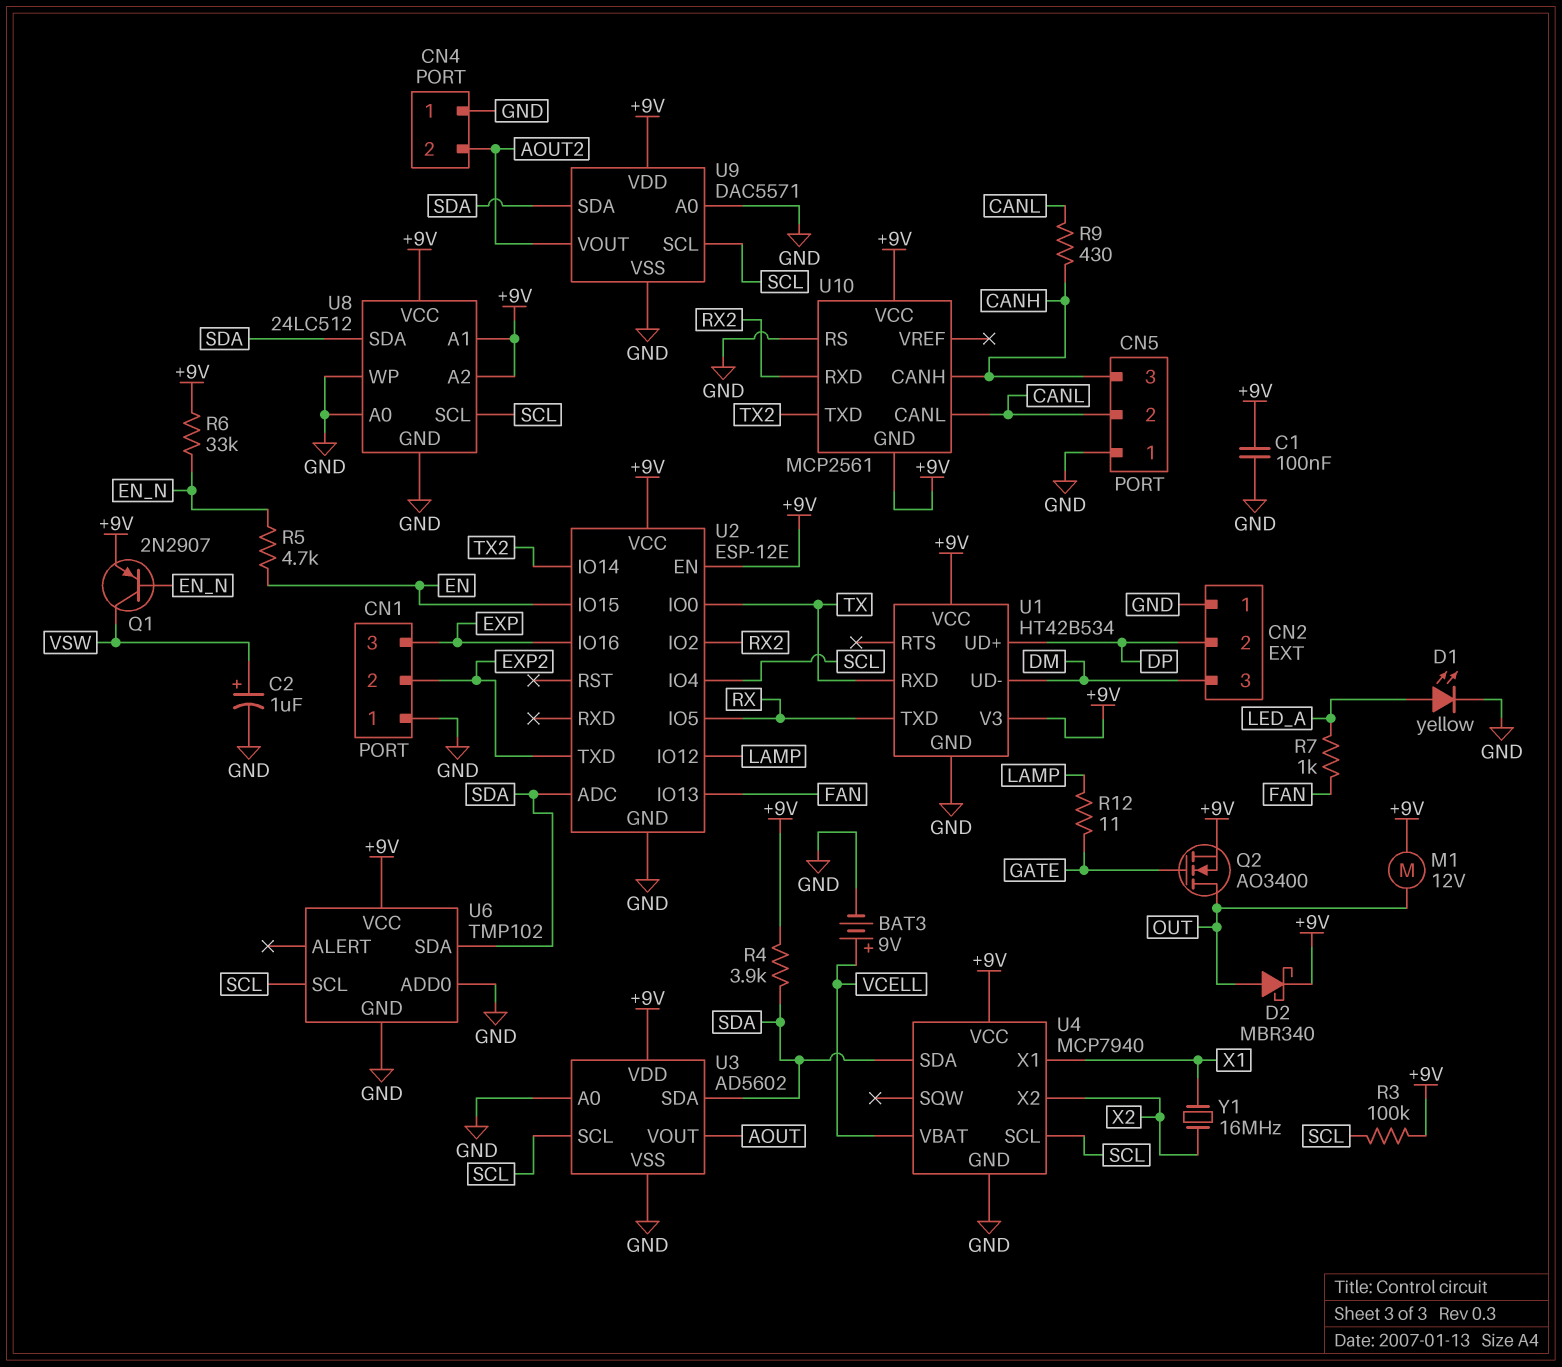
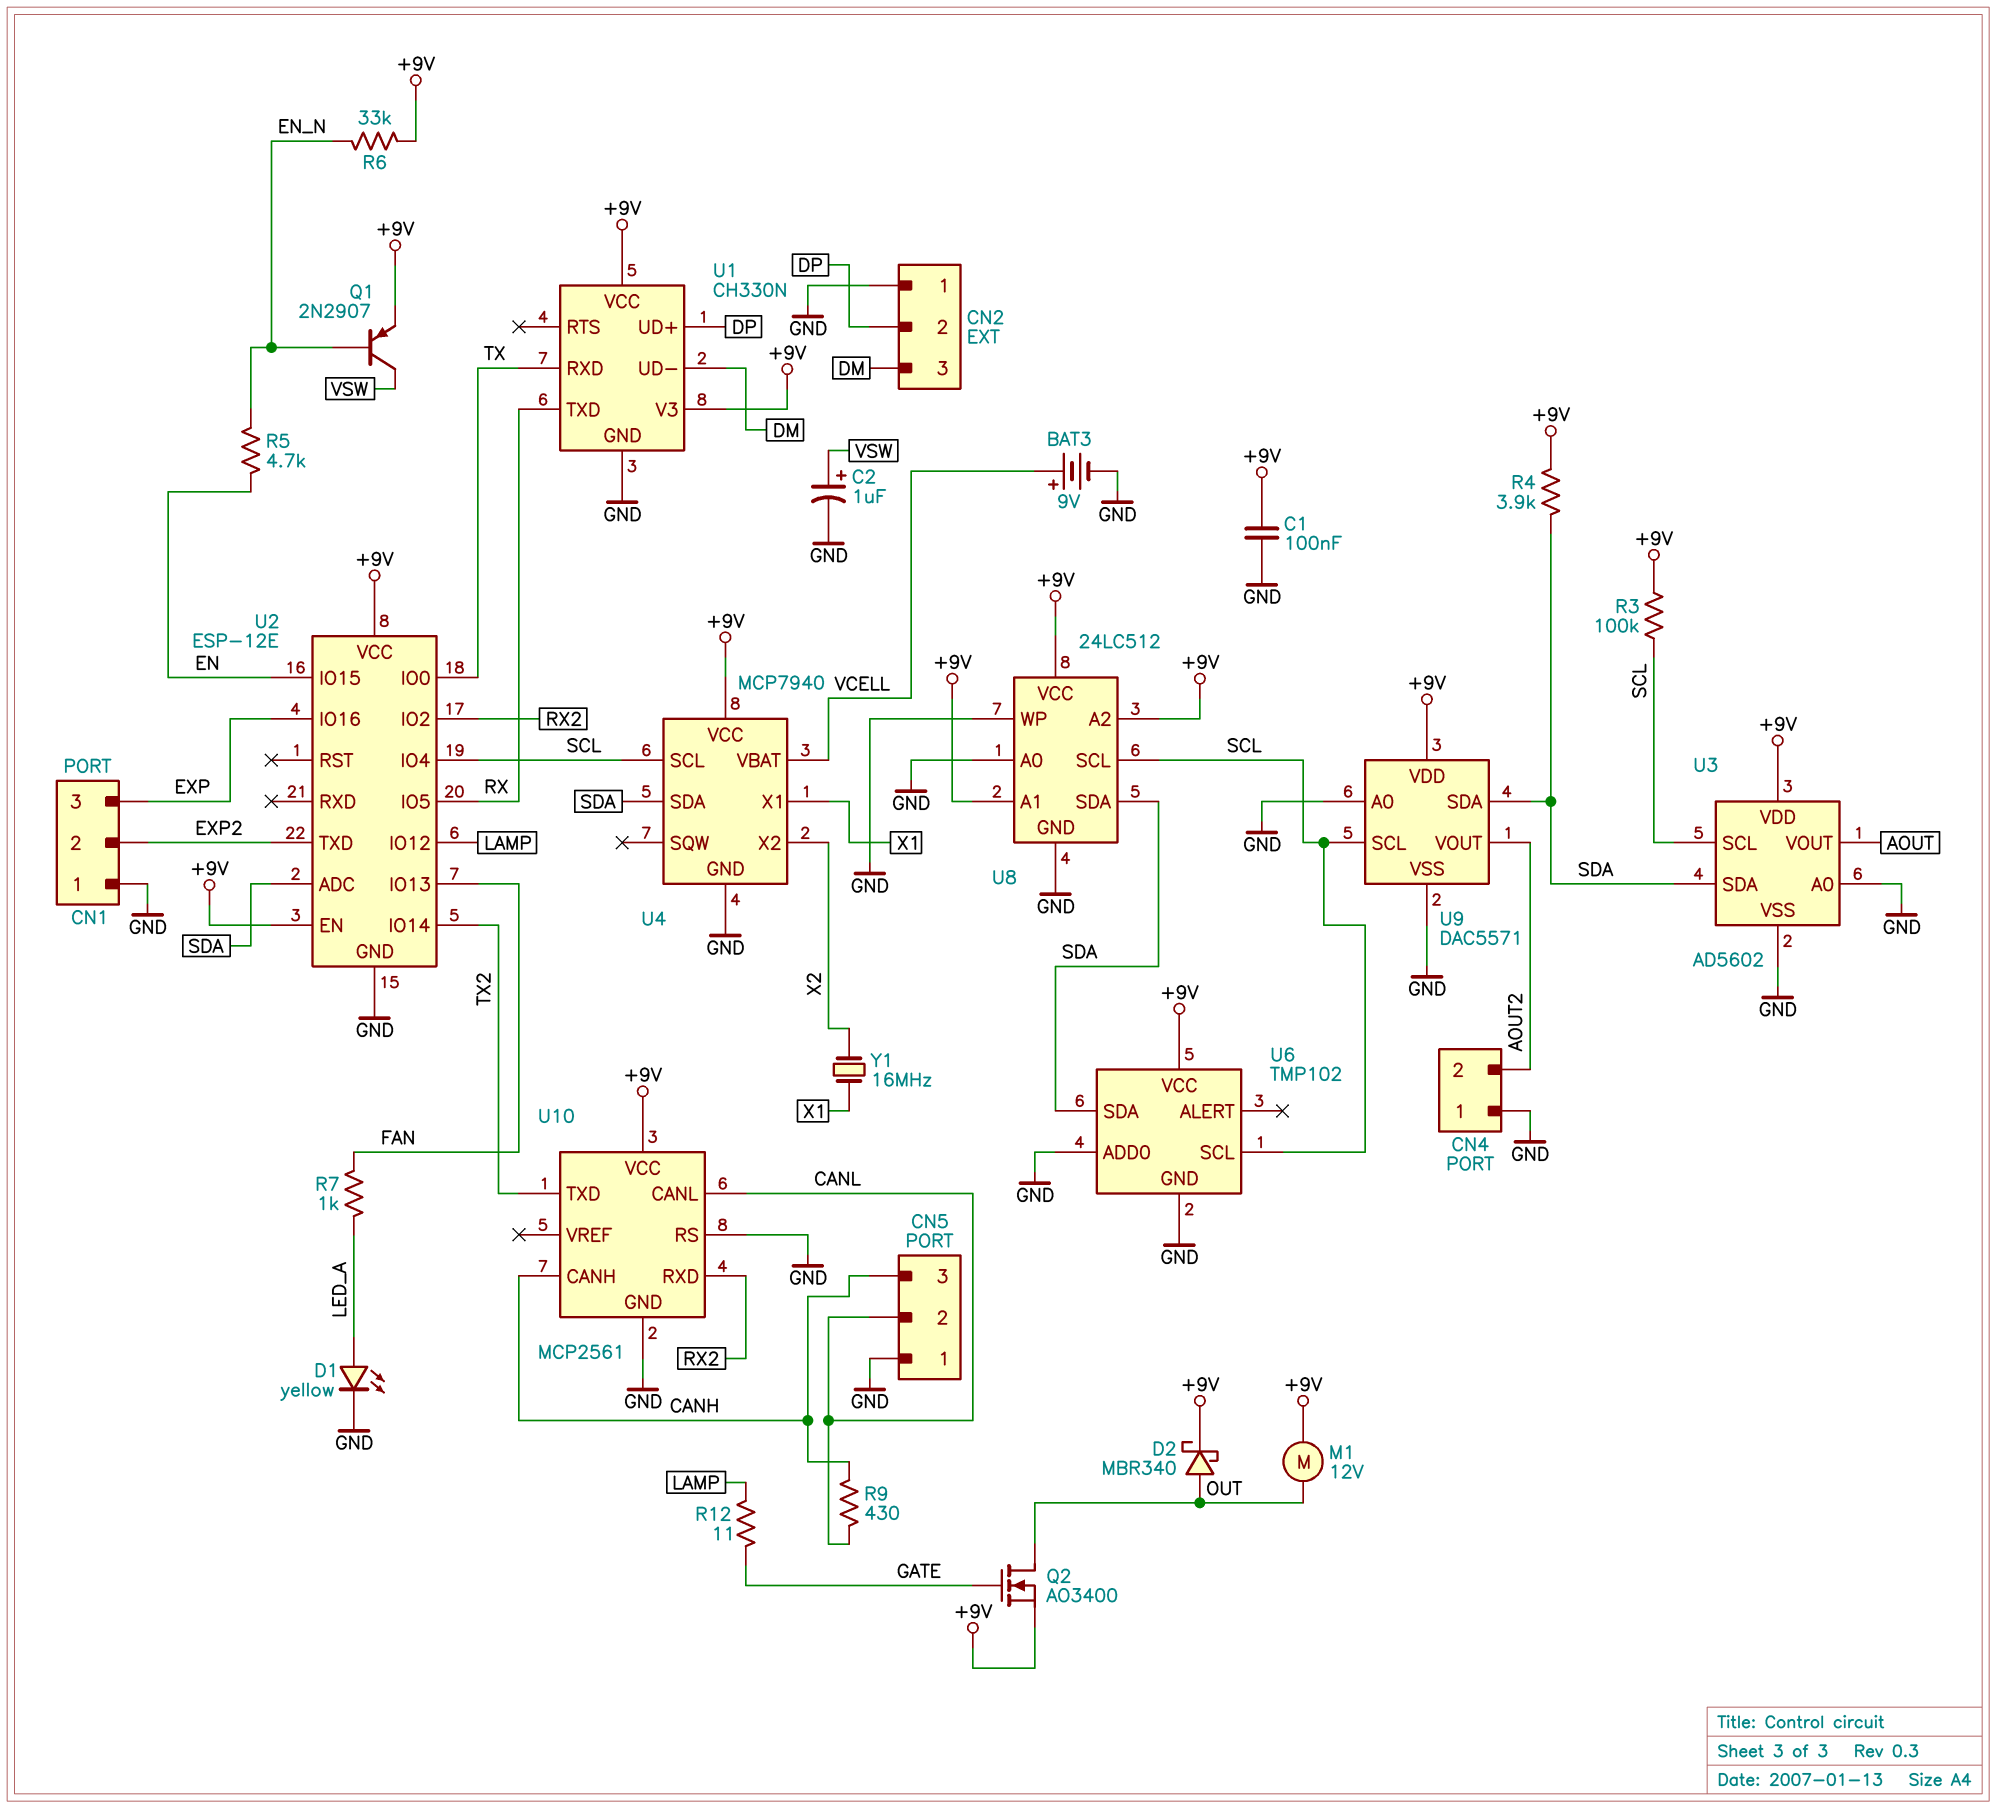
U1: HT42B534 -> CH330N
U10 pin GND: +9V -> GND

